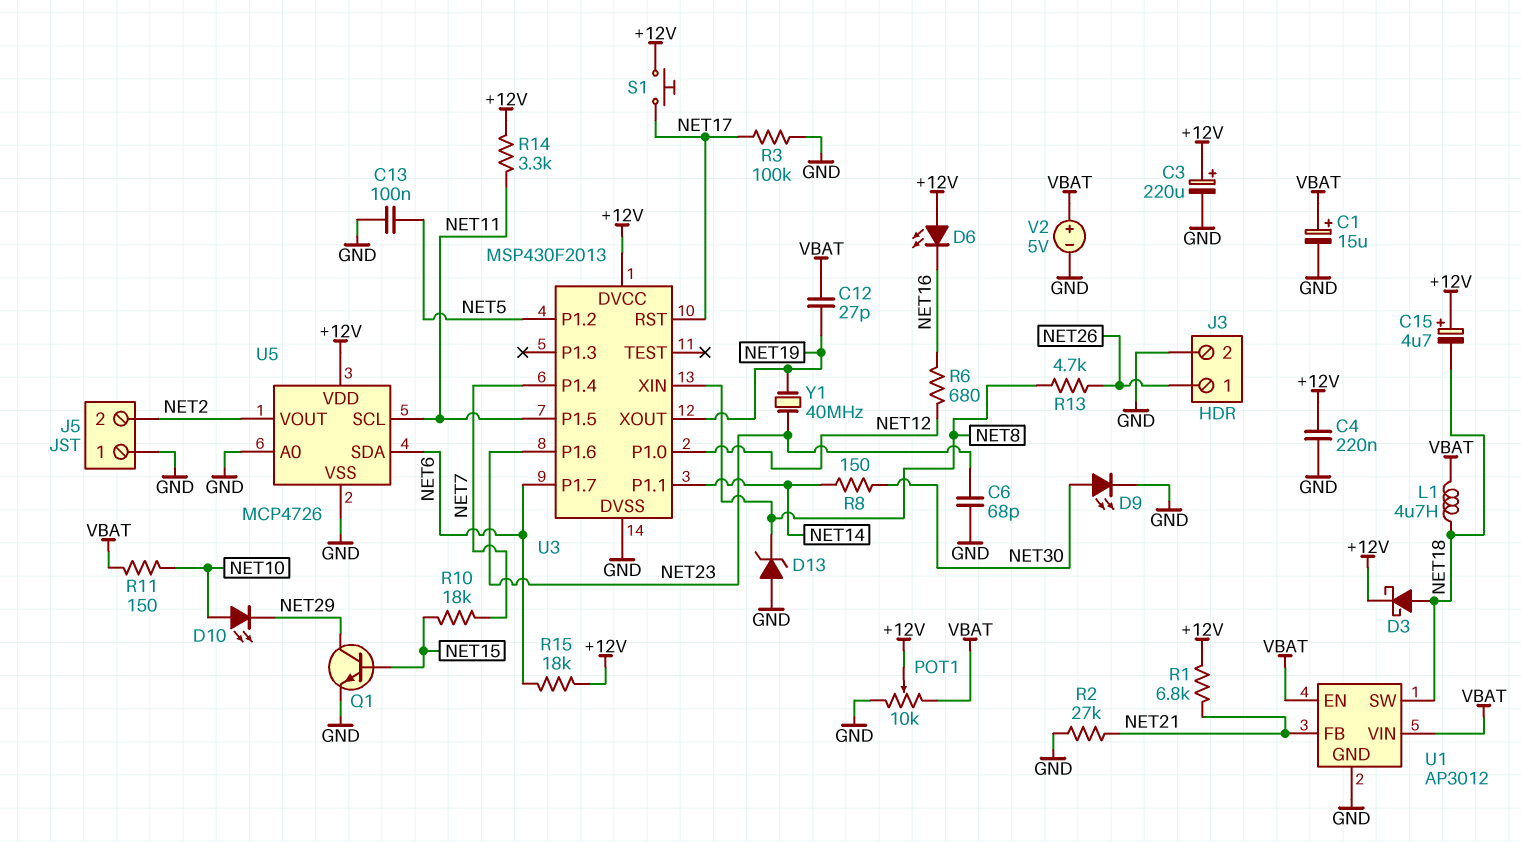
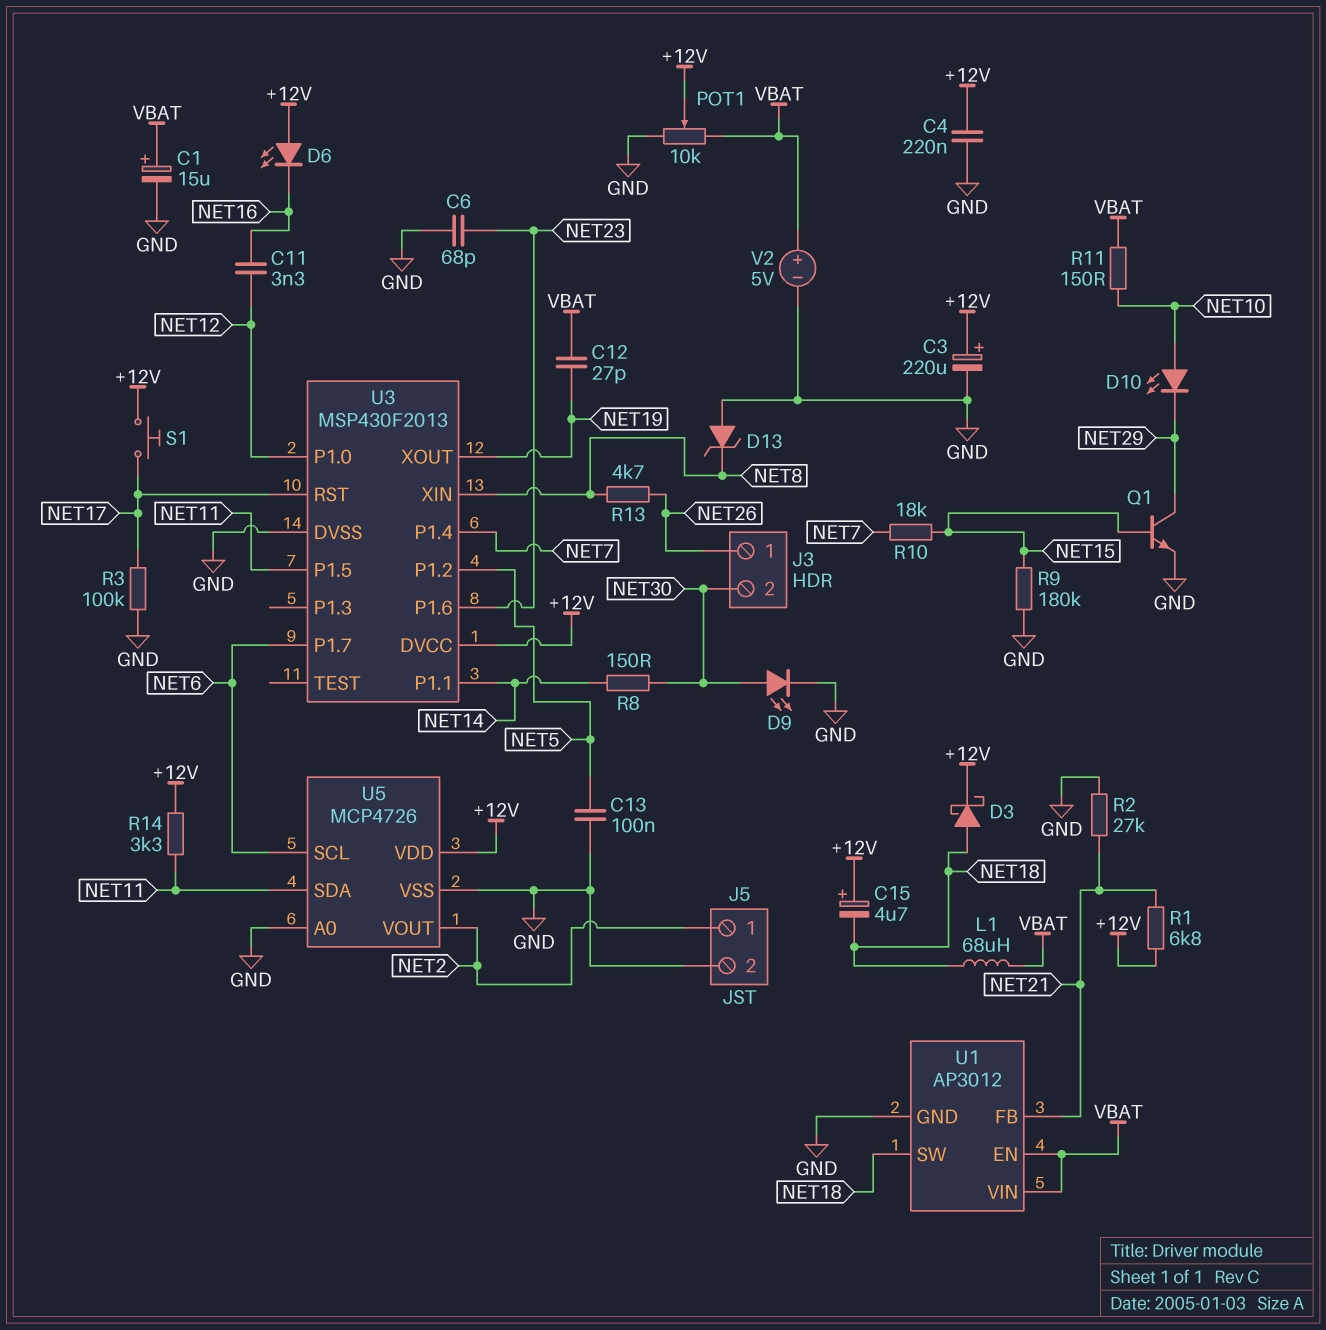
C11: none -> 3.3nF (NET12, NET16)
J3 pin 2: GND -> NET30
J5 pin 1: GND -> NET2
J5 pin 2: NET2 -> GND
L1: 4.7uH (NET18, VBAT) -> 68uH (NET18, VBAT)
R6: 680 (NET12, NET16) -> none
R9: none -> 180k (GND, NET15)
R15: 18k (+12V, NET6) -> none
U5 pin SCL: NET11 -> NET6
U5 pin SDA: NET6 -> NET11
Y1: 40MHz (NET19, NET23) -> none

